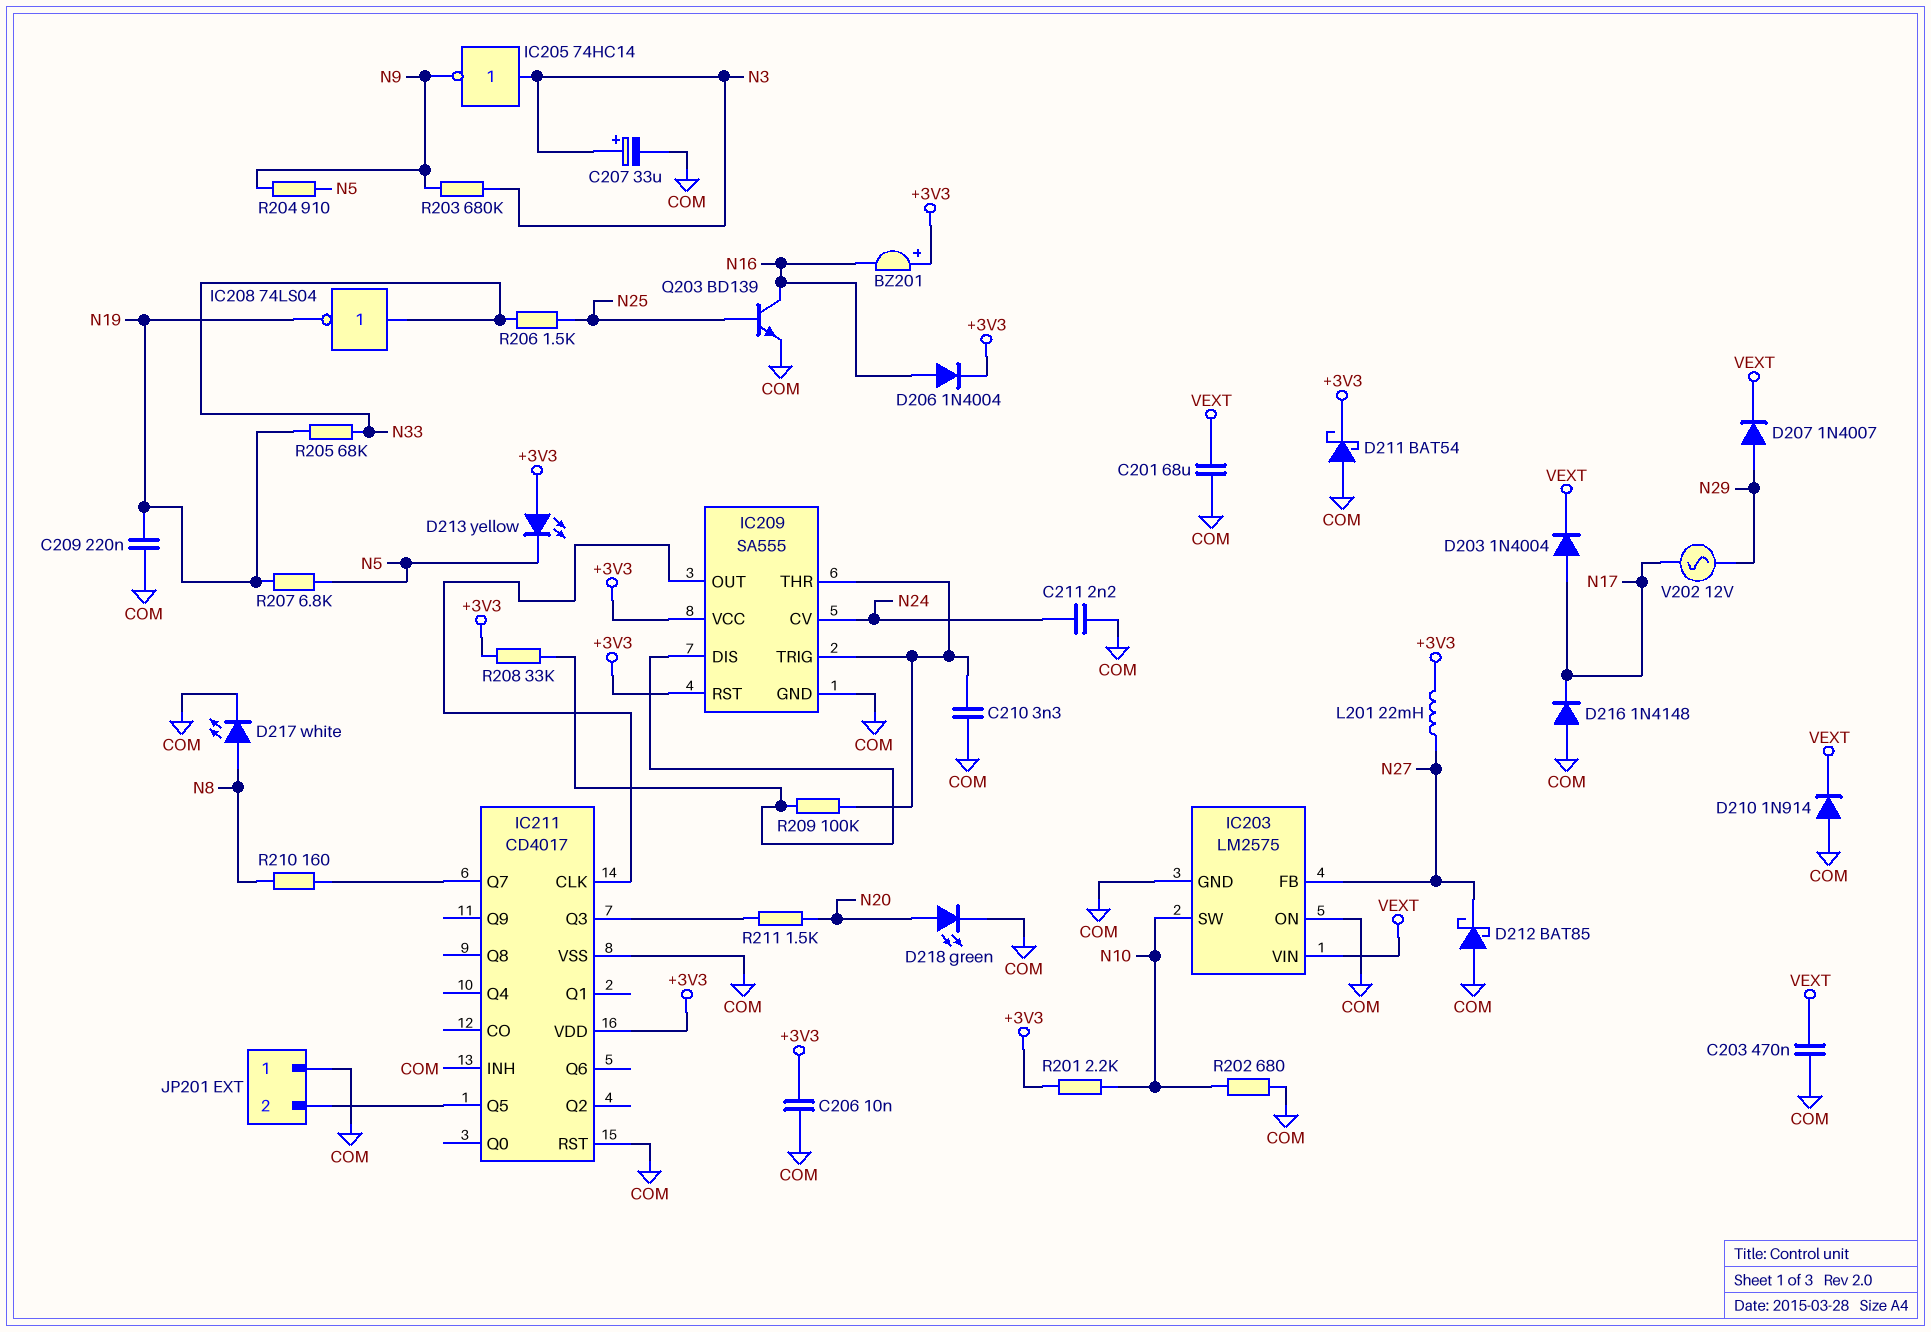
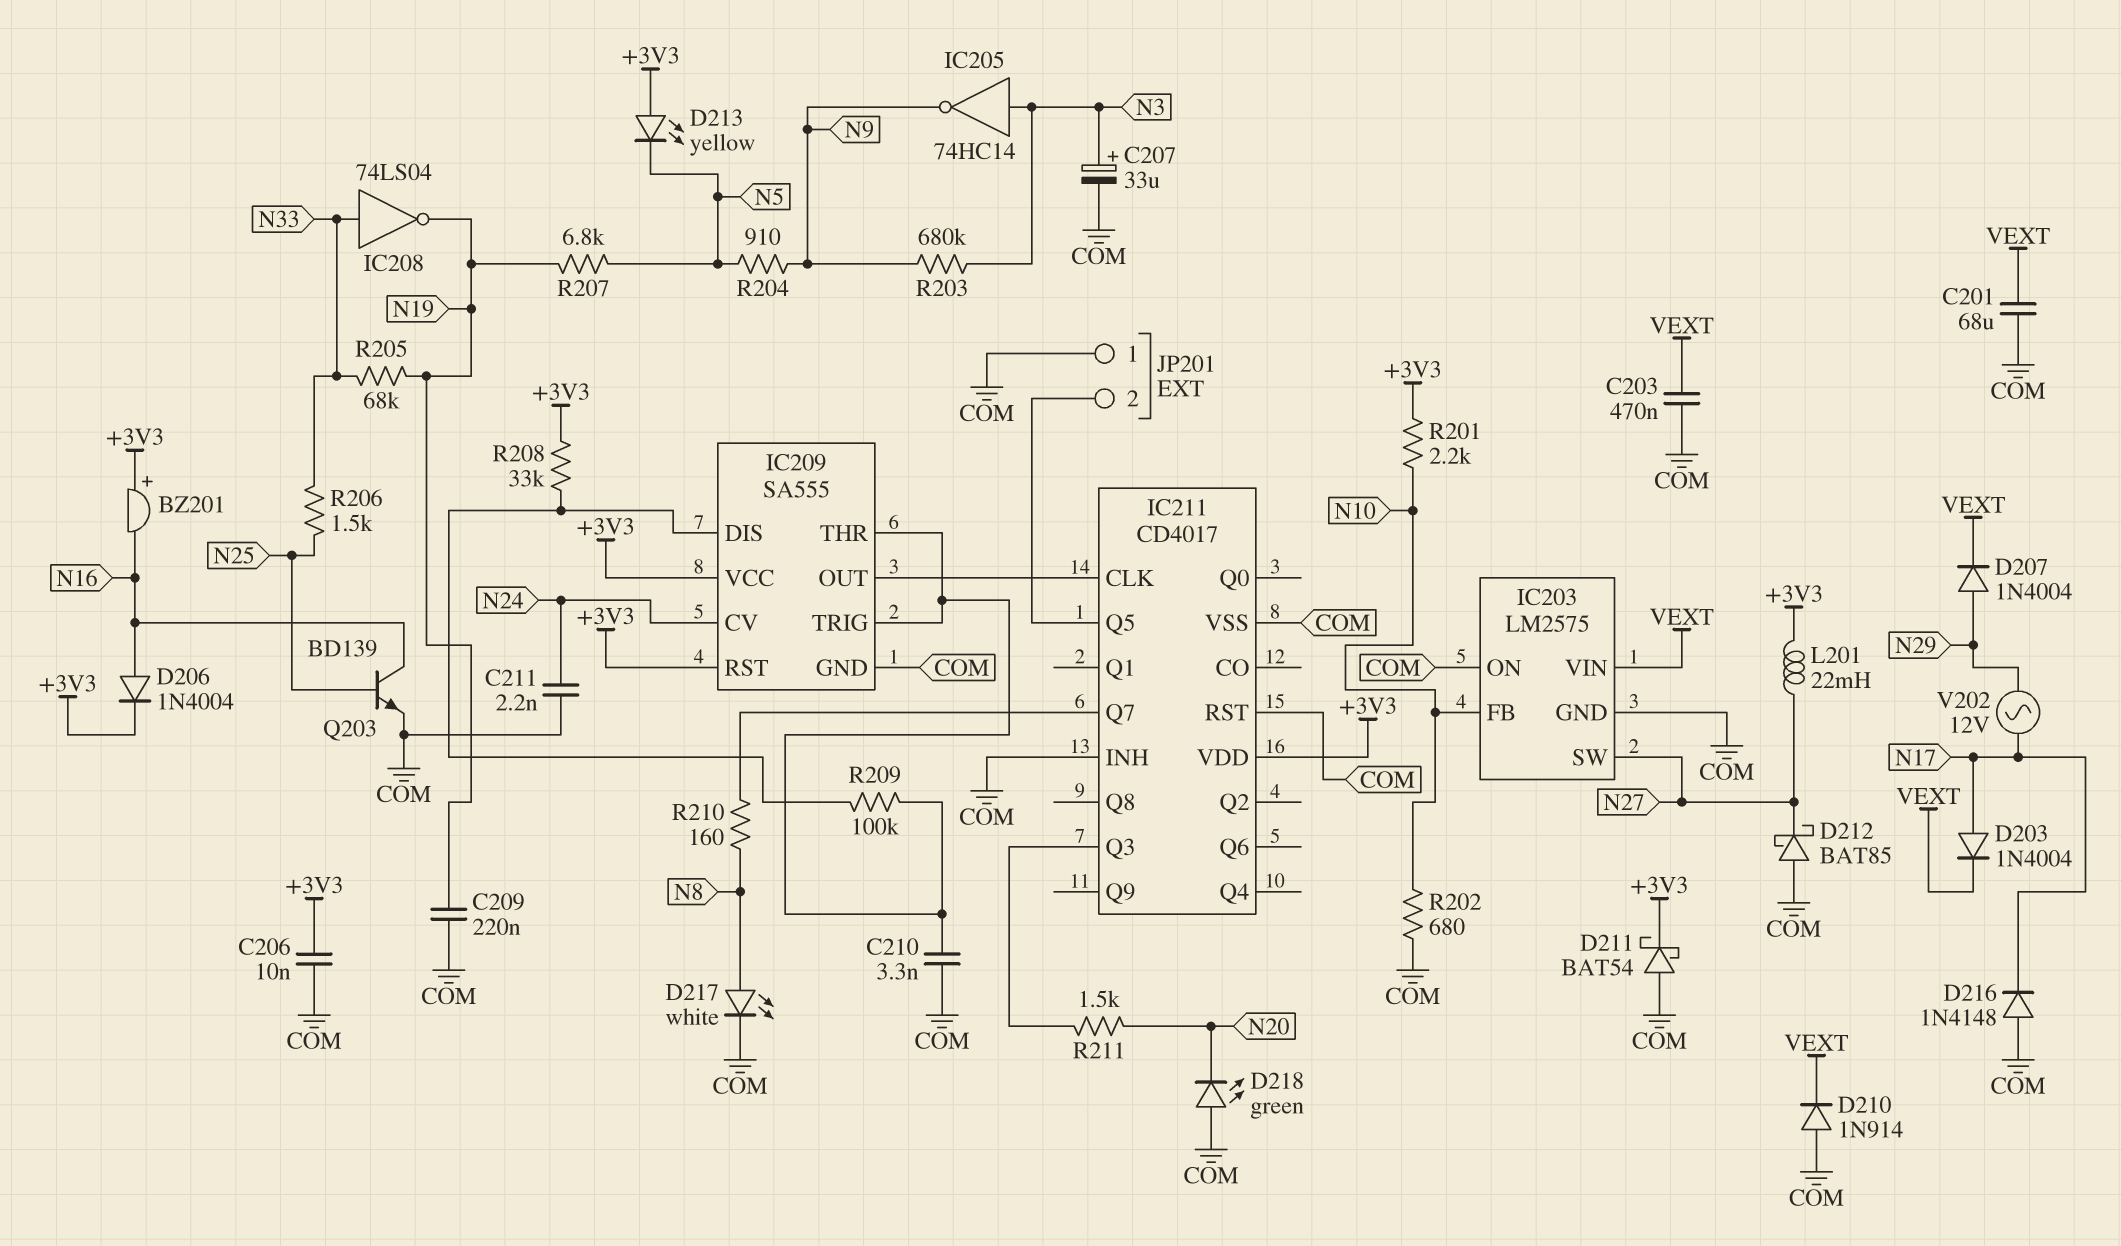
D207: diode 1N4007 (A N29, K VEXT) -> diode 1N4004 (A N29, K VEXT)
D218: LED green (A N20, K COM) -> LED green (A COM, K N20)
IC203 pin FB: N27 -> N10
IC203 pin SW: N10 -> N27

